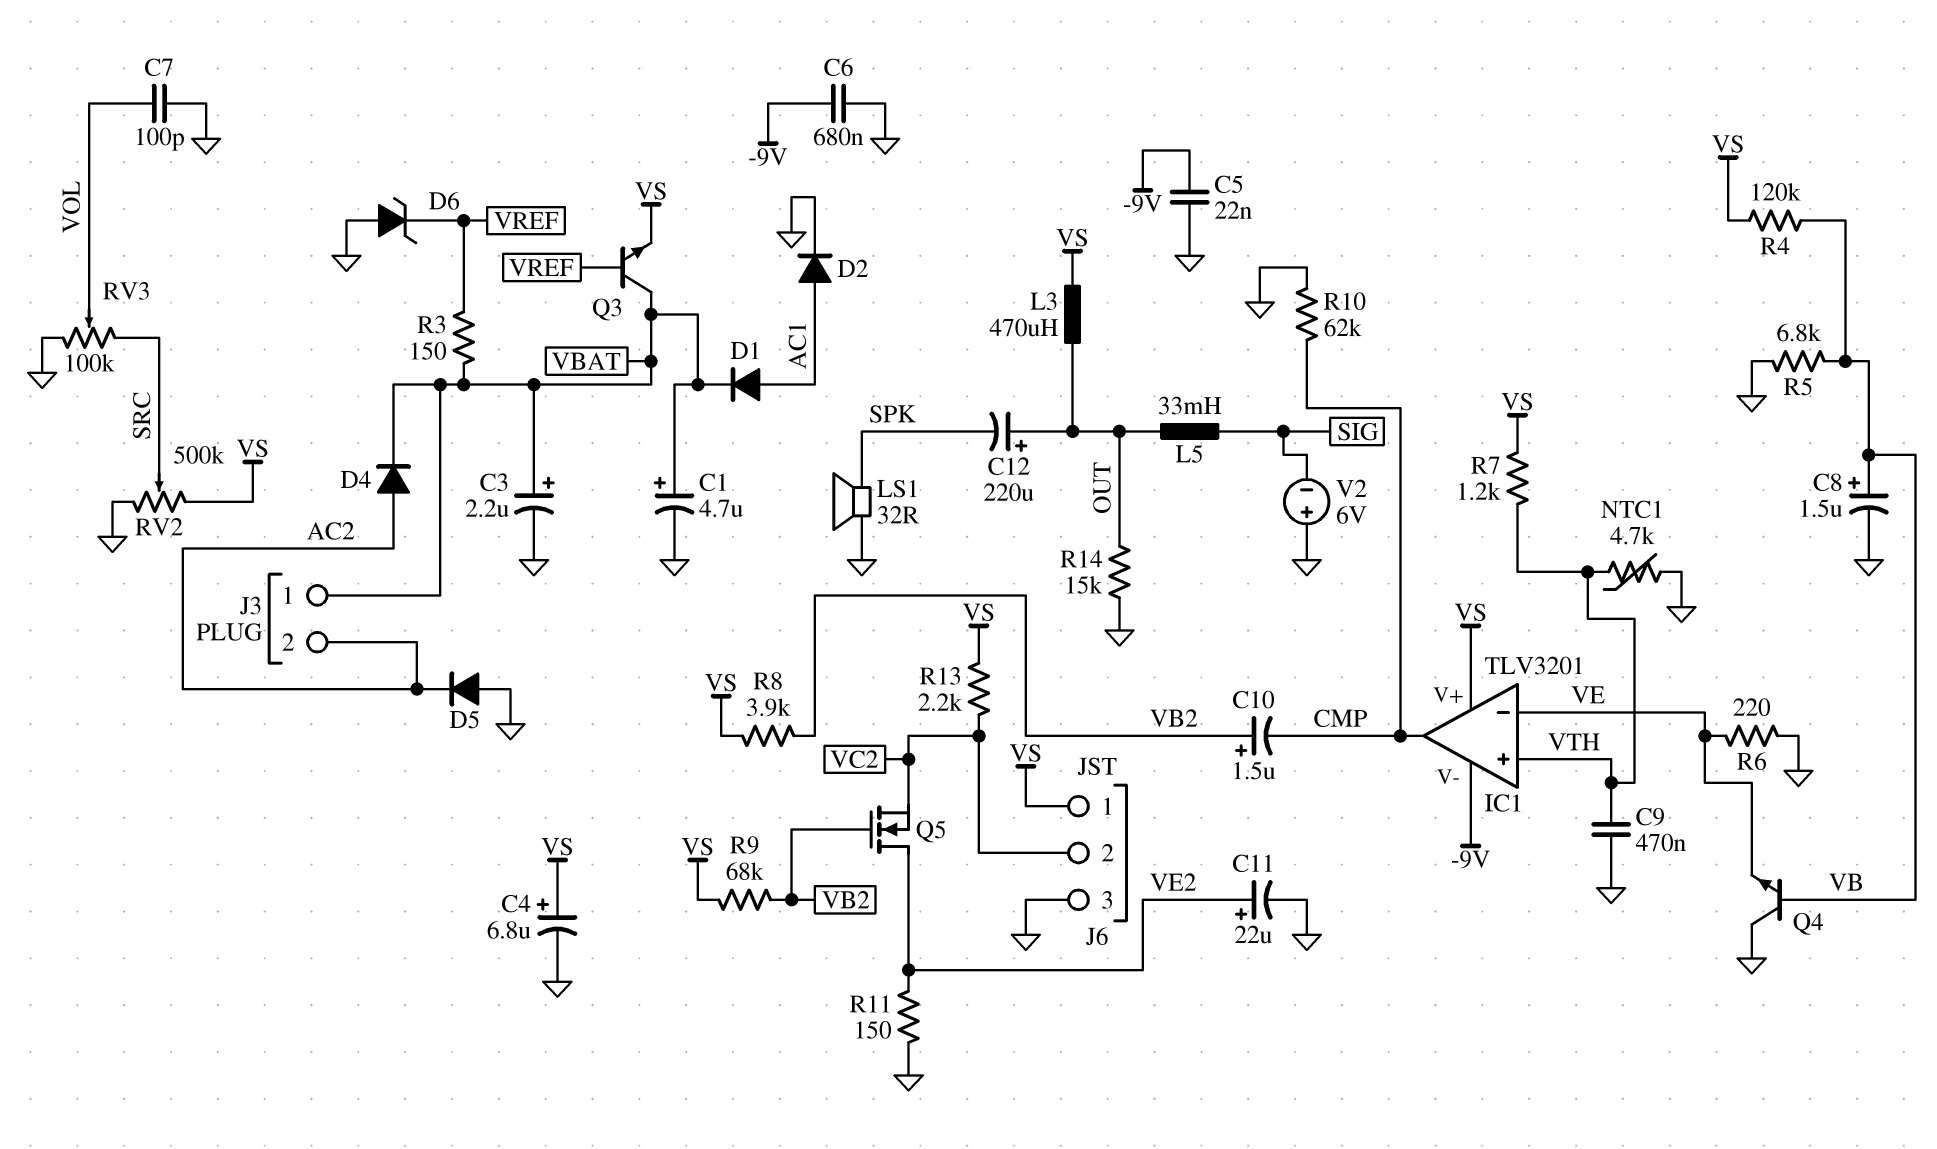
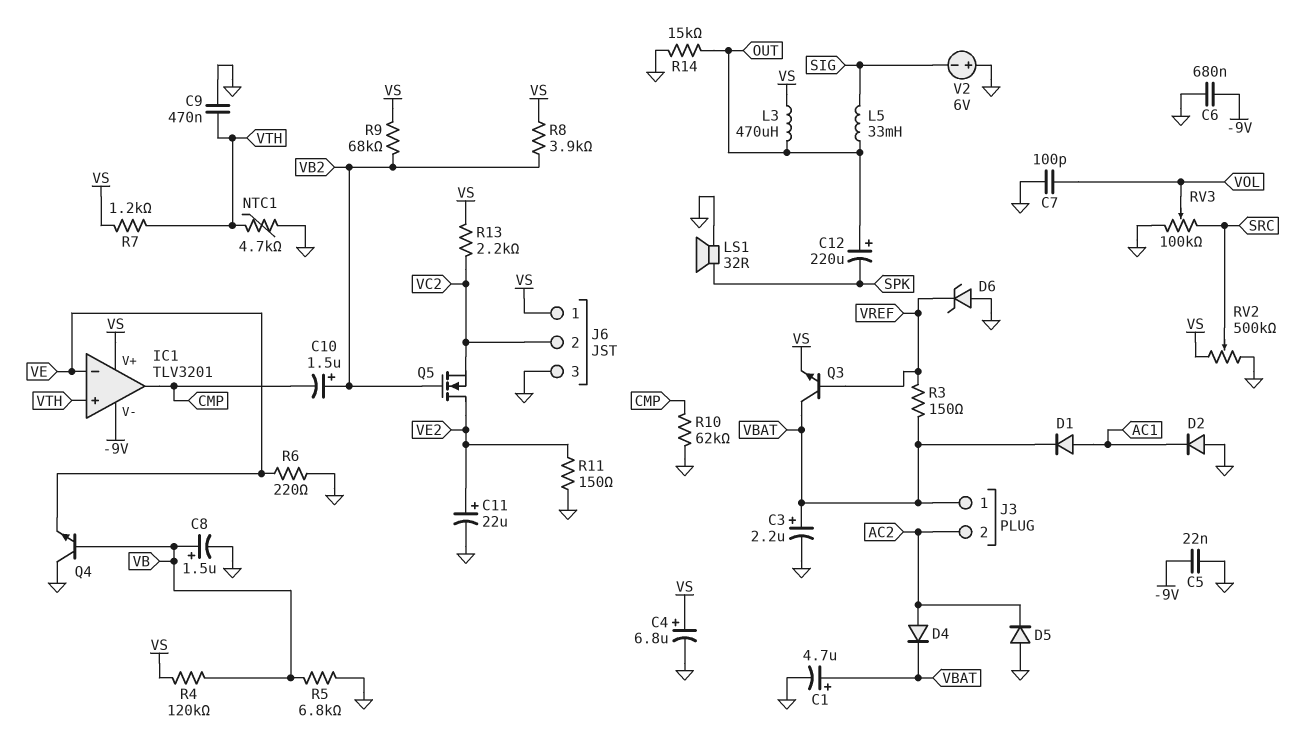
D2: diode (A AC1, K GND) -> diode (A GND, K AC1)

